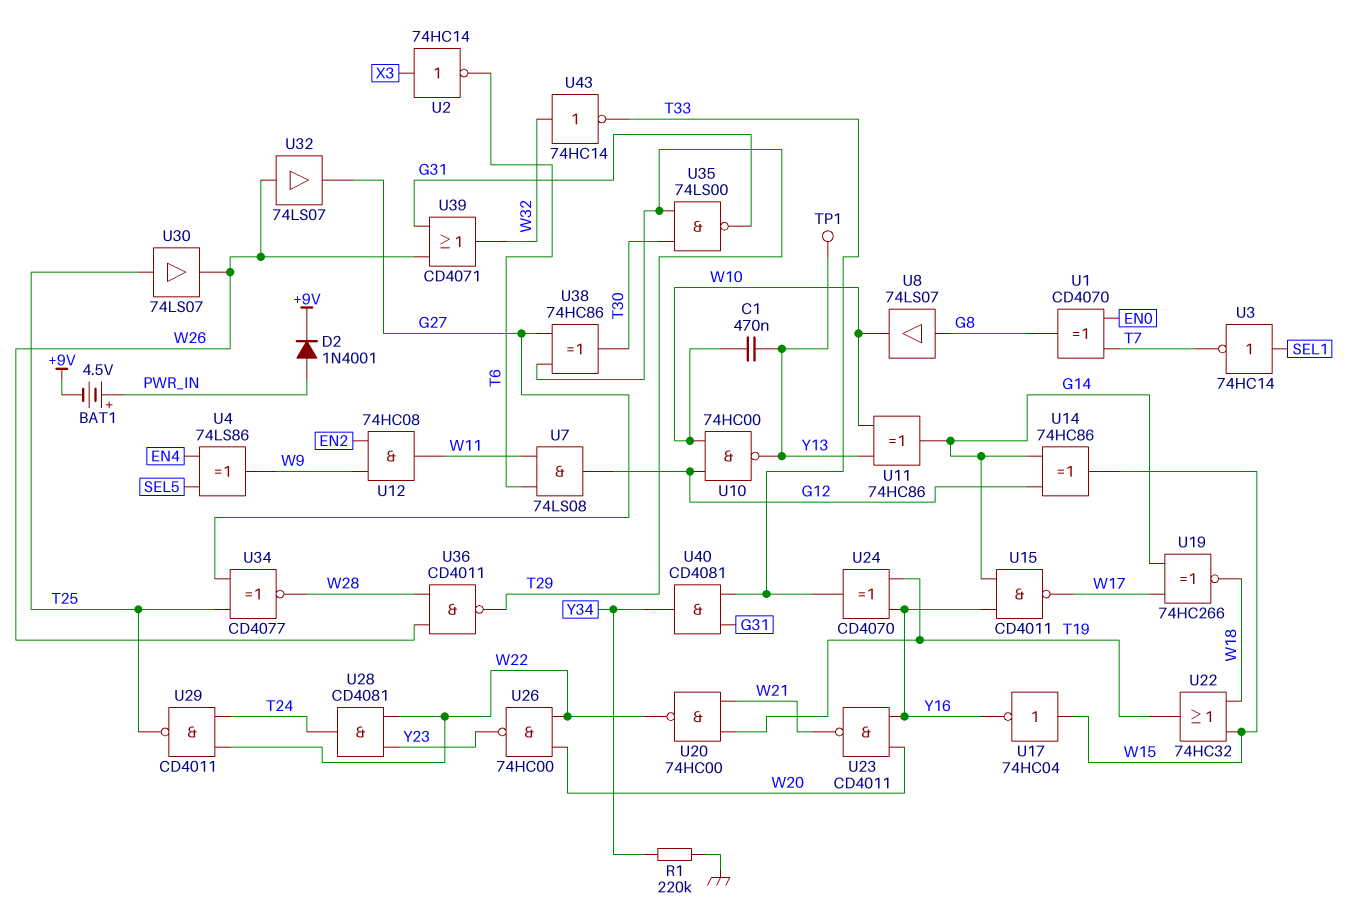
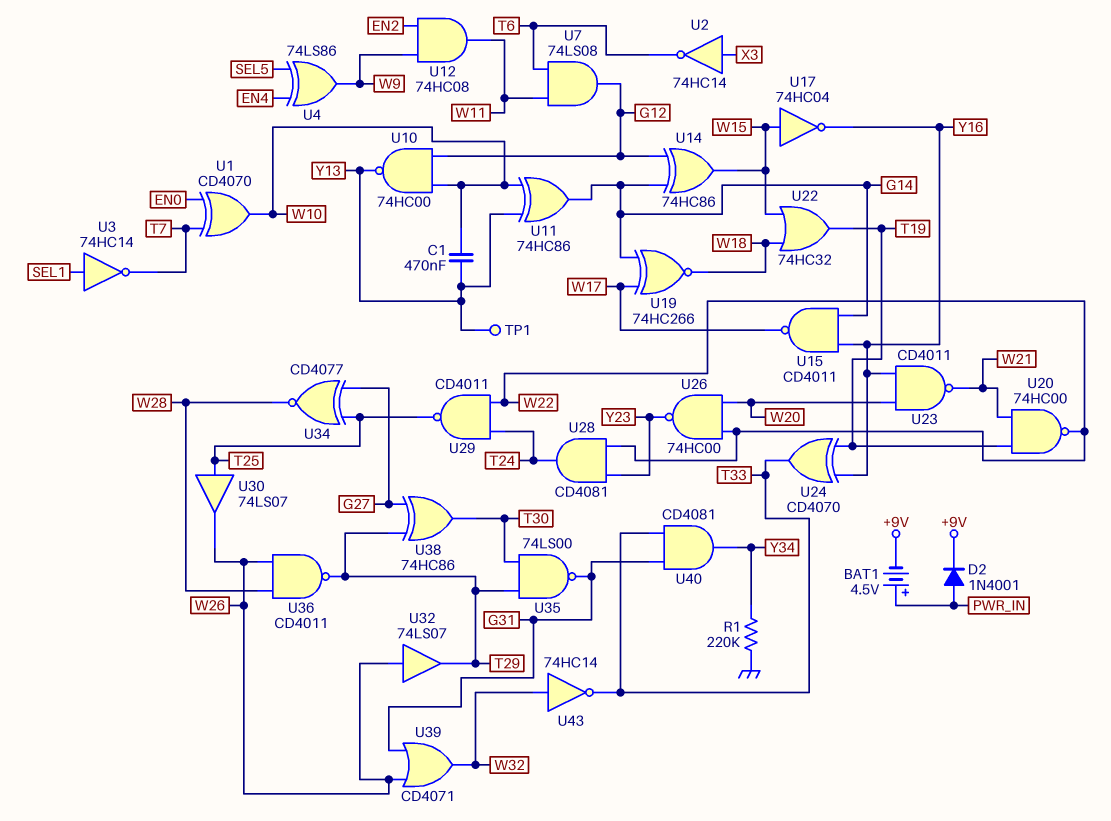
U1: XOR CD4070 (in EN0, in T7, out G8) -> XOR CD4070 (in EN0, in T7, out W10)
U8: buffer 74LS07 (in G8, out W10) -> none
U32: buffer 74LS07 (in W26, out G27) -> buffer 74LS07 (in W26, out T29)

